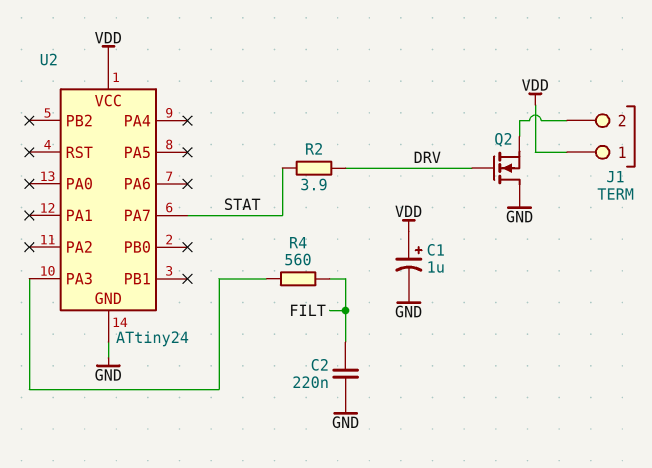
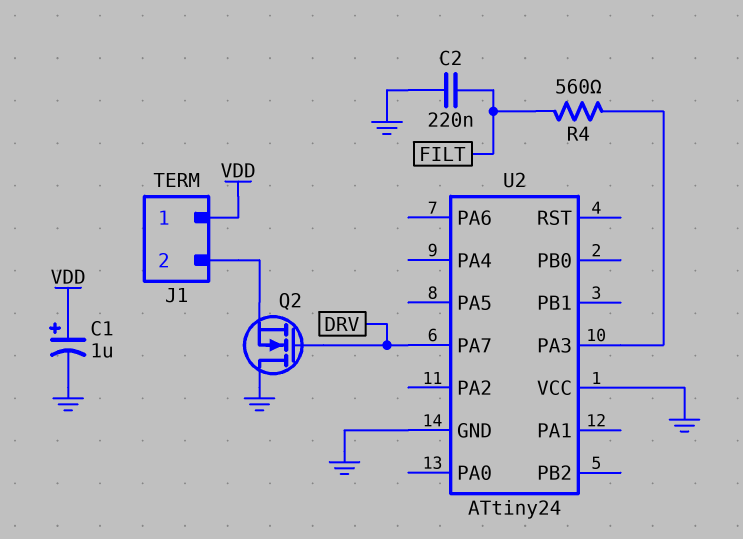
R2: 3.9 (DRV, STAT) -> none
U2 pin PA7: STAT -> DRV
U2 pin VCC: VDD -> GND

